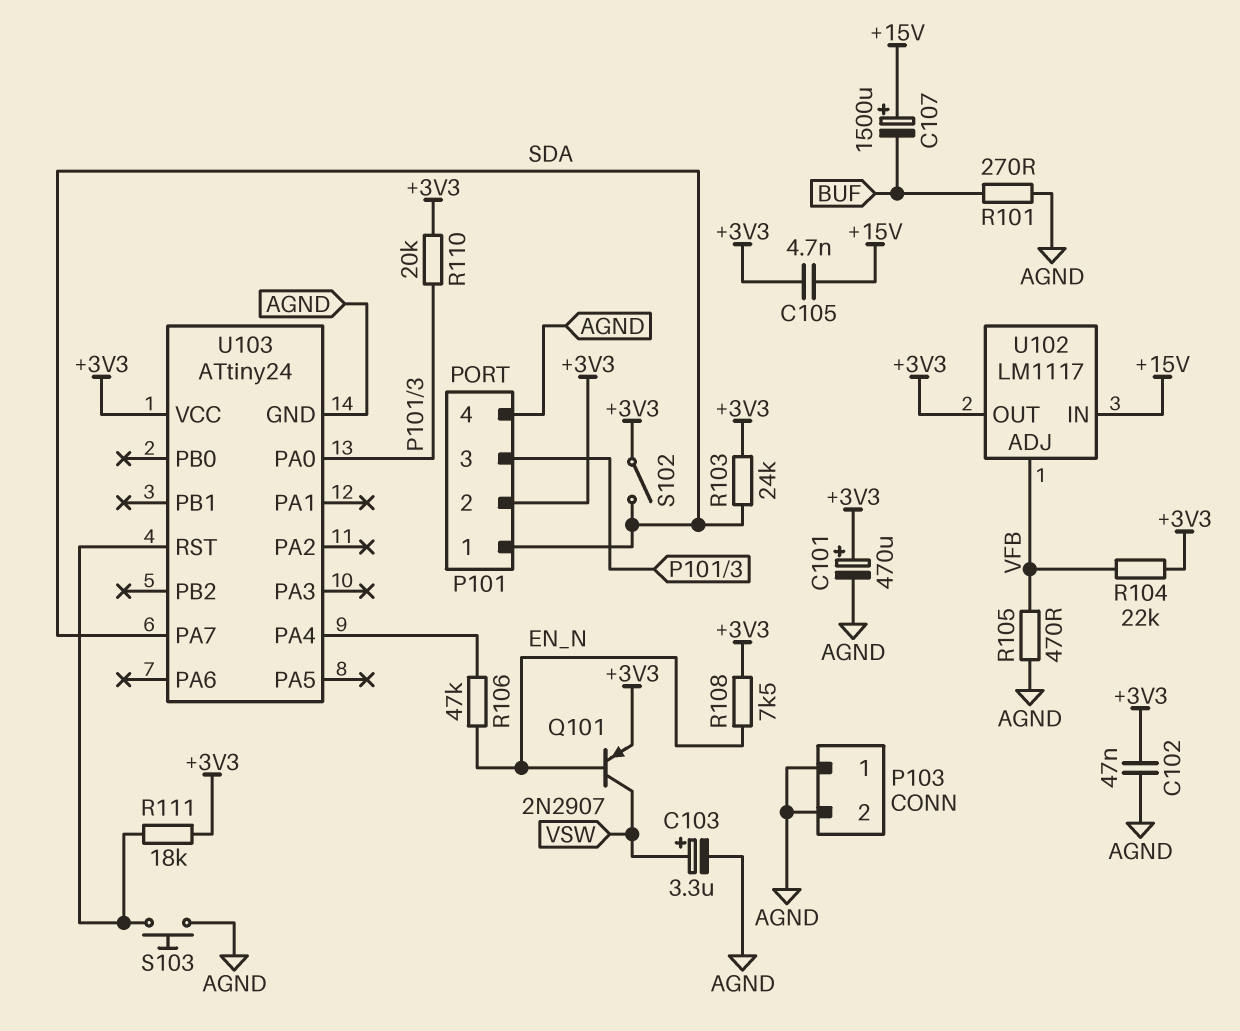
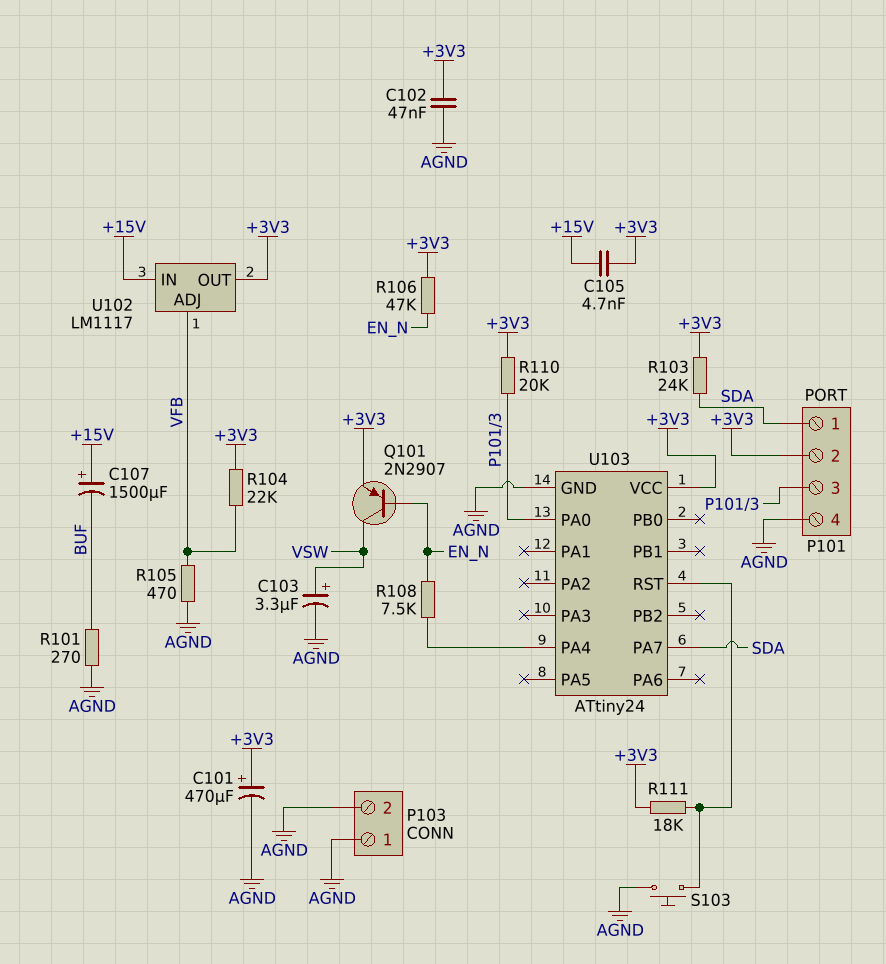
R106: 47k (EN_N, U103/PA4) -> 47k (+3V3, EN_N)
R108: 7.5k (+3V3, EN_N) -> 7.5k (EN_N, U103/PA4)
S102: switch (+3V3, SDA) -> none

